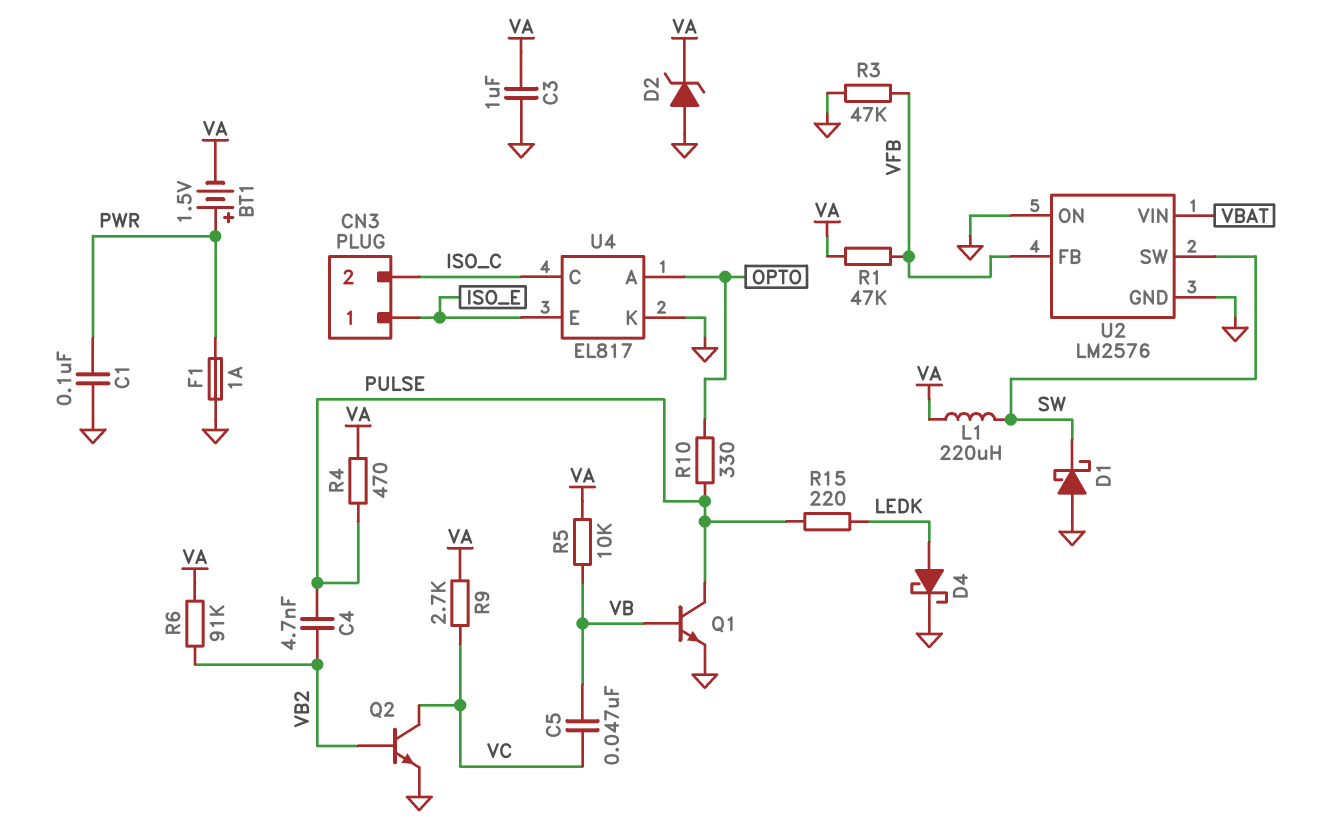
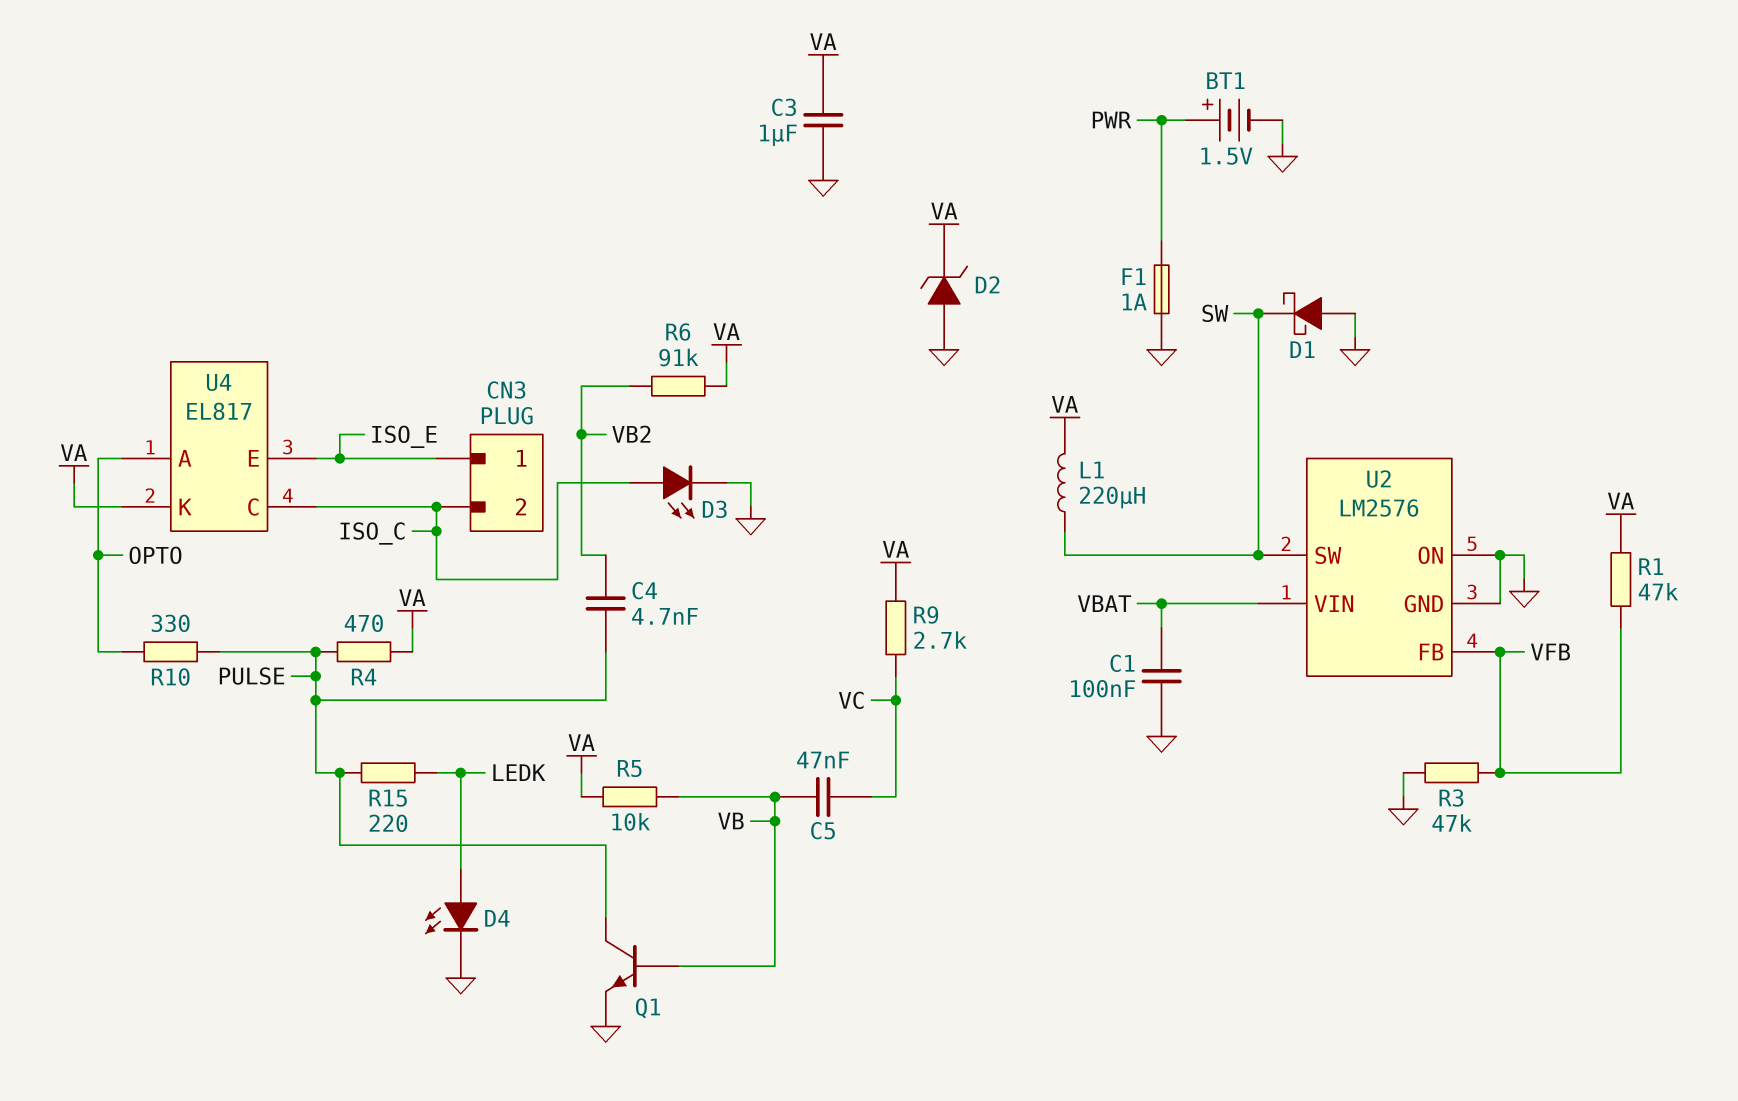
BT1: 1.5V (plus PWR, minus VA) -> 1.5V (plus PWR, minus GND)
C1: 100nF (GND, PWR) -> 100nF (GND, VBAT)
D3: none -> LED (A ISO_C, K GND)
D4: schottky (A LEDK, K GND) -> LED (A LEDK, K GND)
Q2: NPN (B VB2, C VC, E GND) -> none
U4 pin K: GND -> VA

